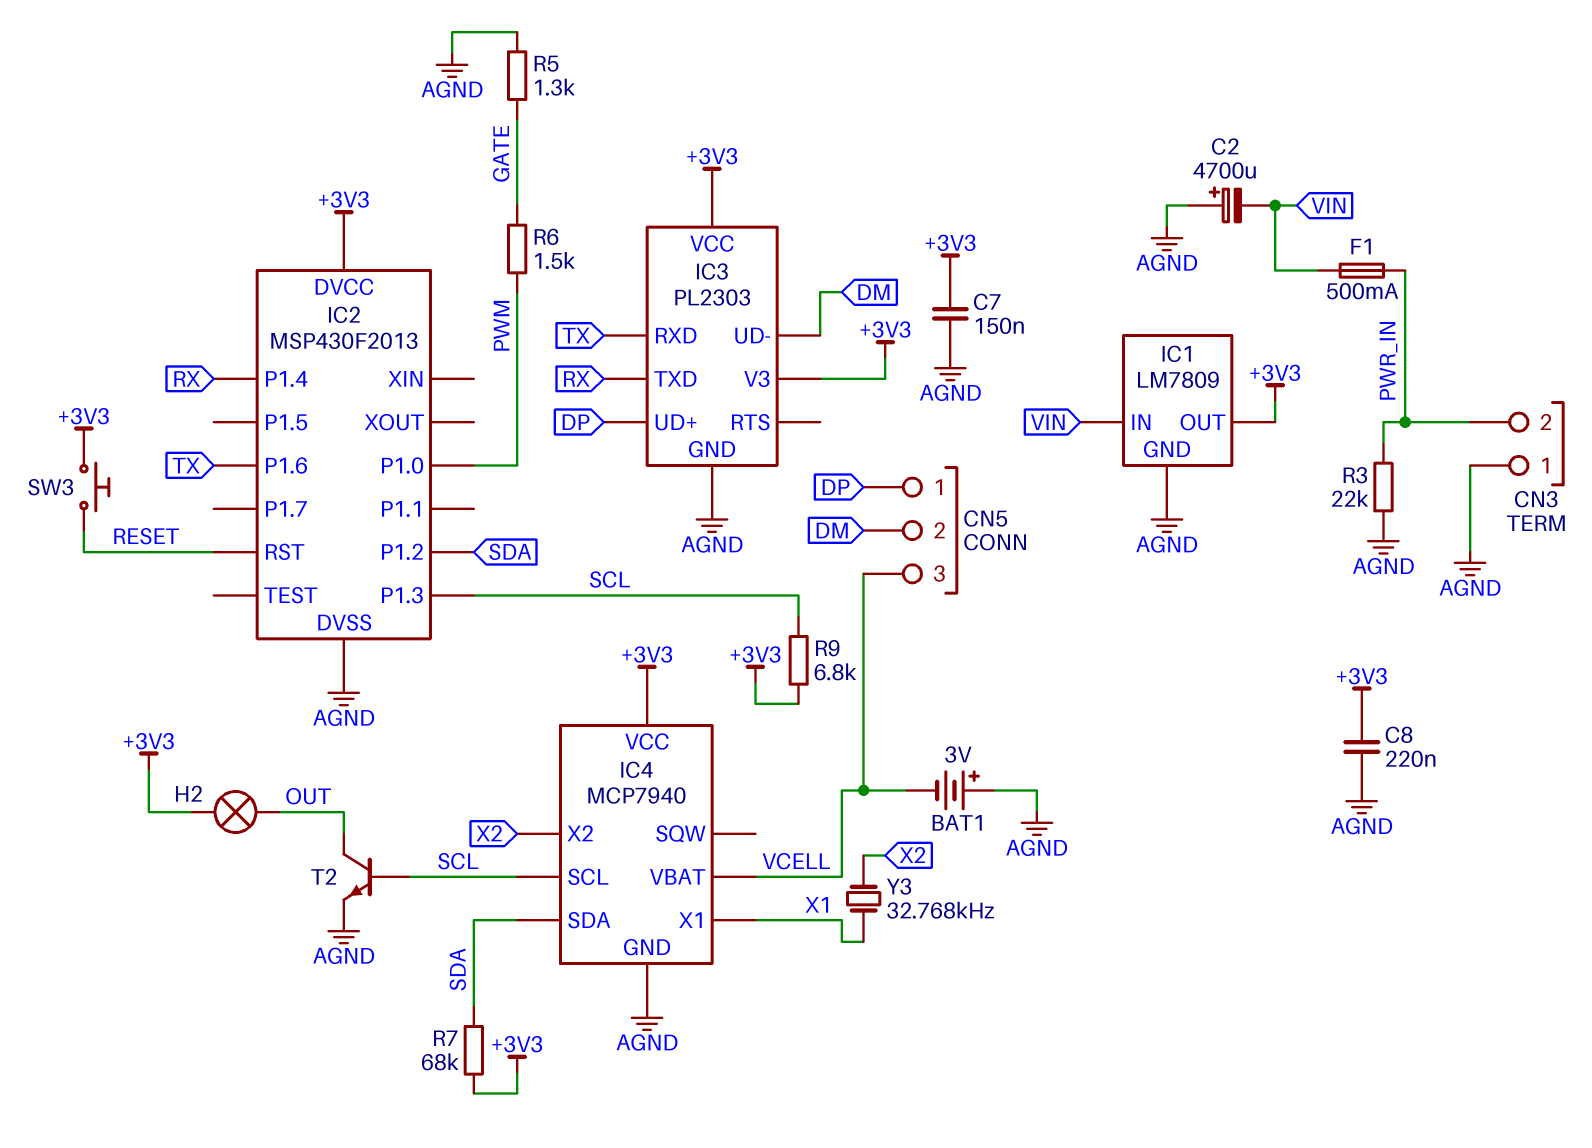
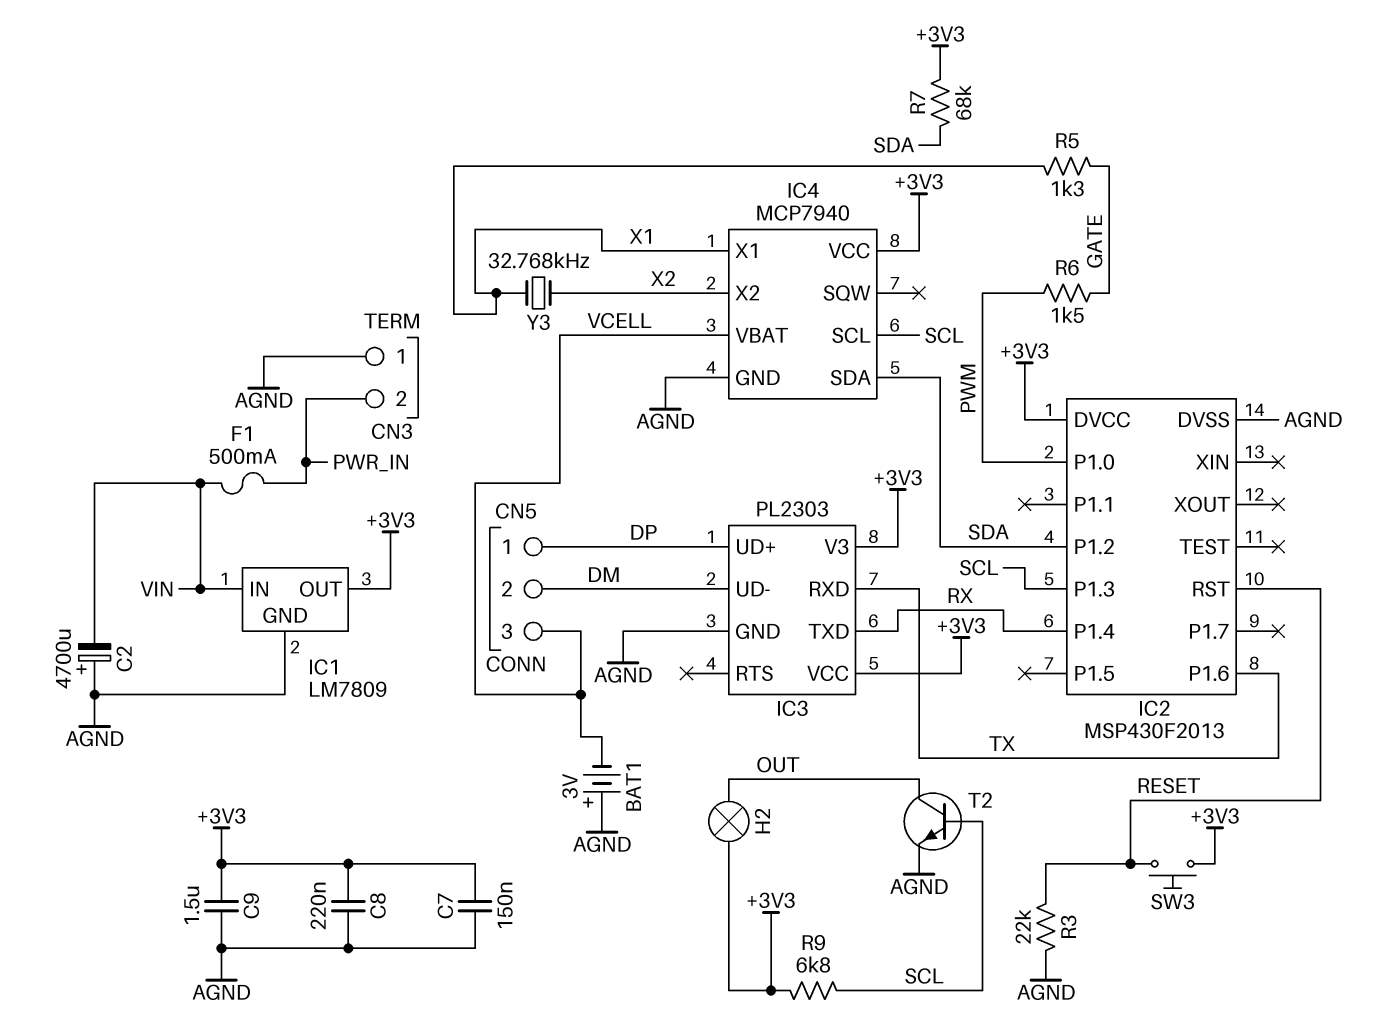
C9: none -> 1.5uF (+3V3, AGND)
R3: 22k (AGND, PWR_IN) -> 22k (AGND, RESET)
R5: 1.3k (AGND, GATE) -> 1.3k (GATE, X1)

